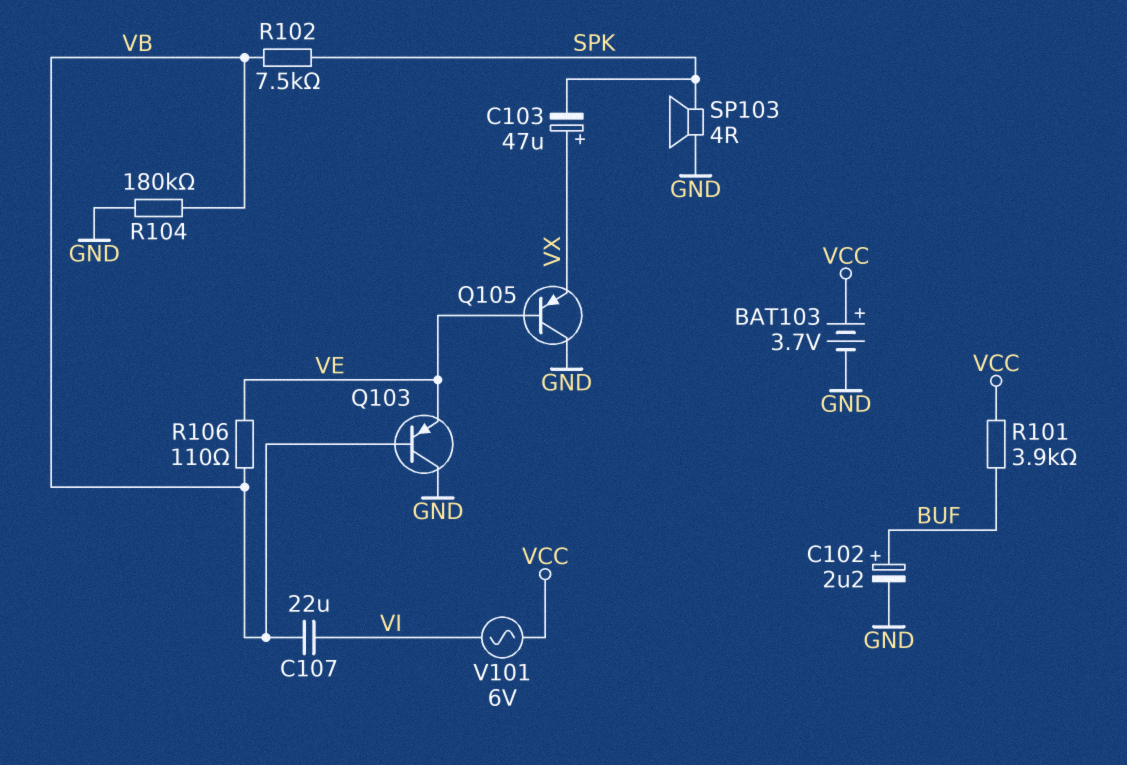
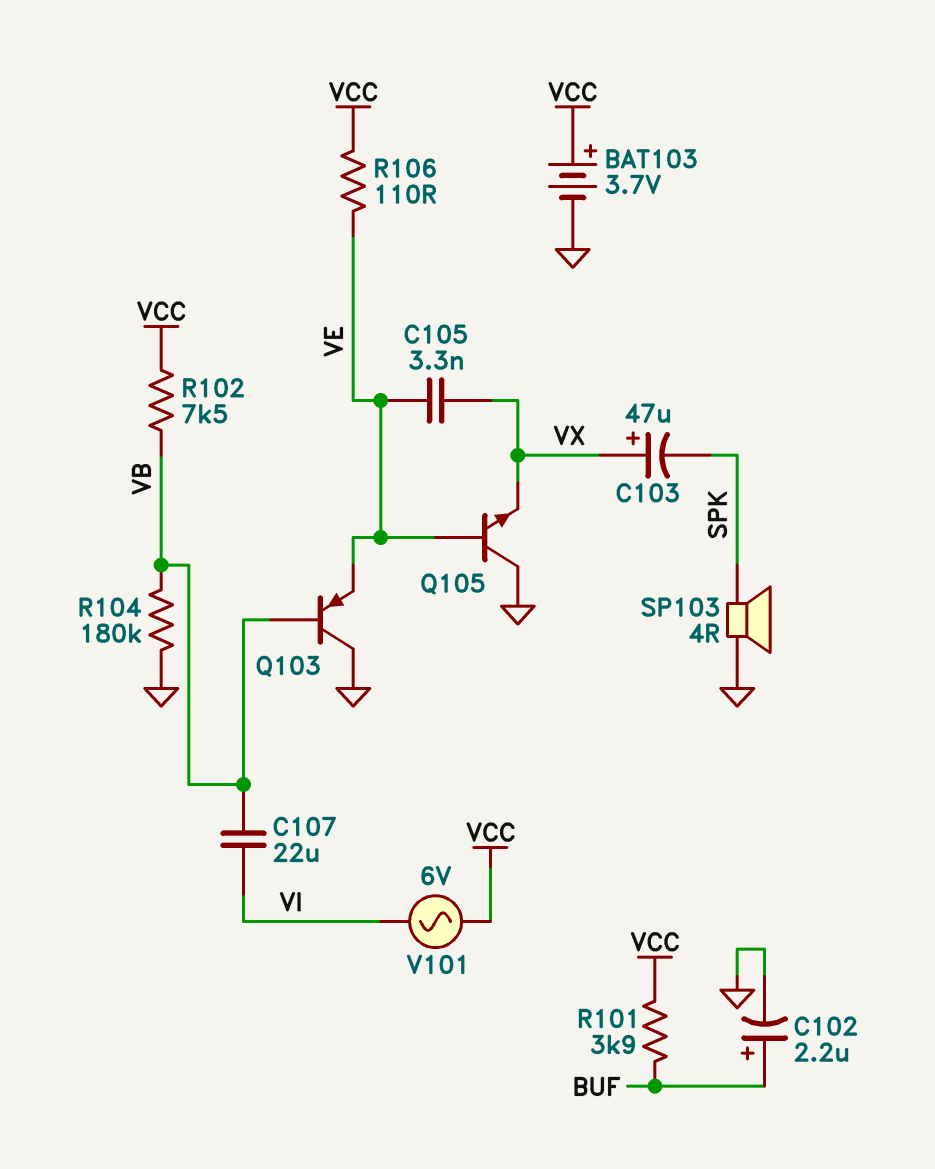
C105: none -> 3.3nF (VE, VX)
Q105: PNP (B VE, C GND, E VX) -> NPN (B VE, C GND, E VX)
R102: 7.5k (SPK, VB) -> 7.5k (VB, VCC)
R106: 110 (VB, VE) -> 110 (VCC, VE)

